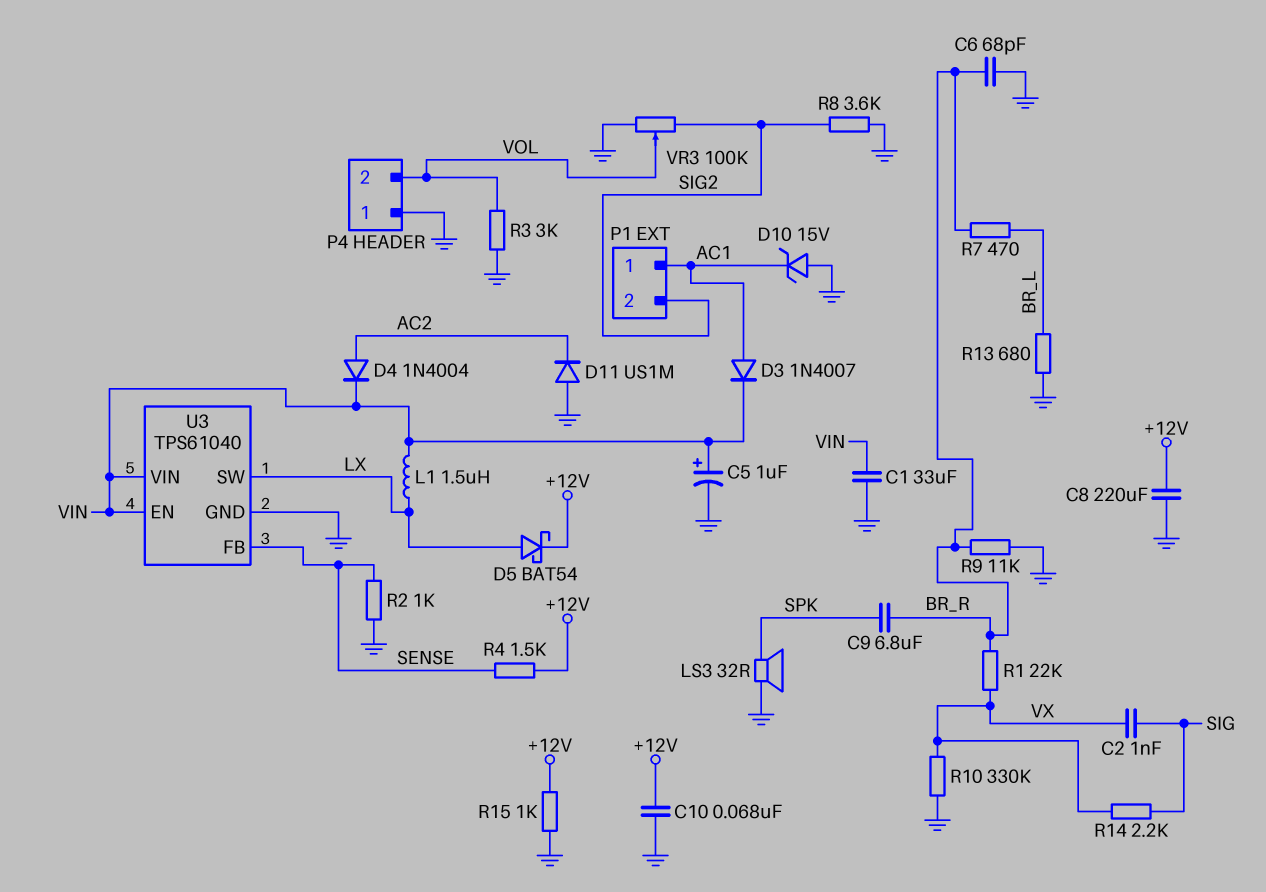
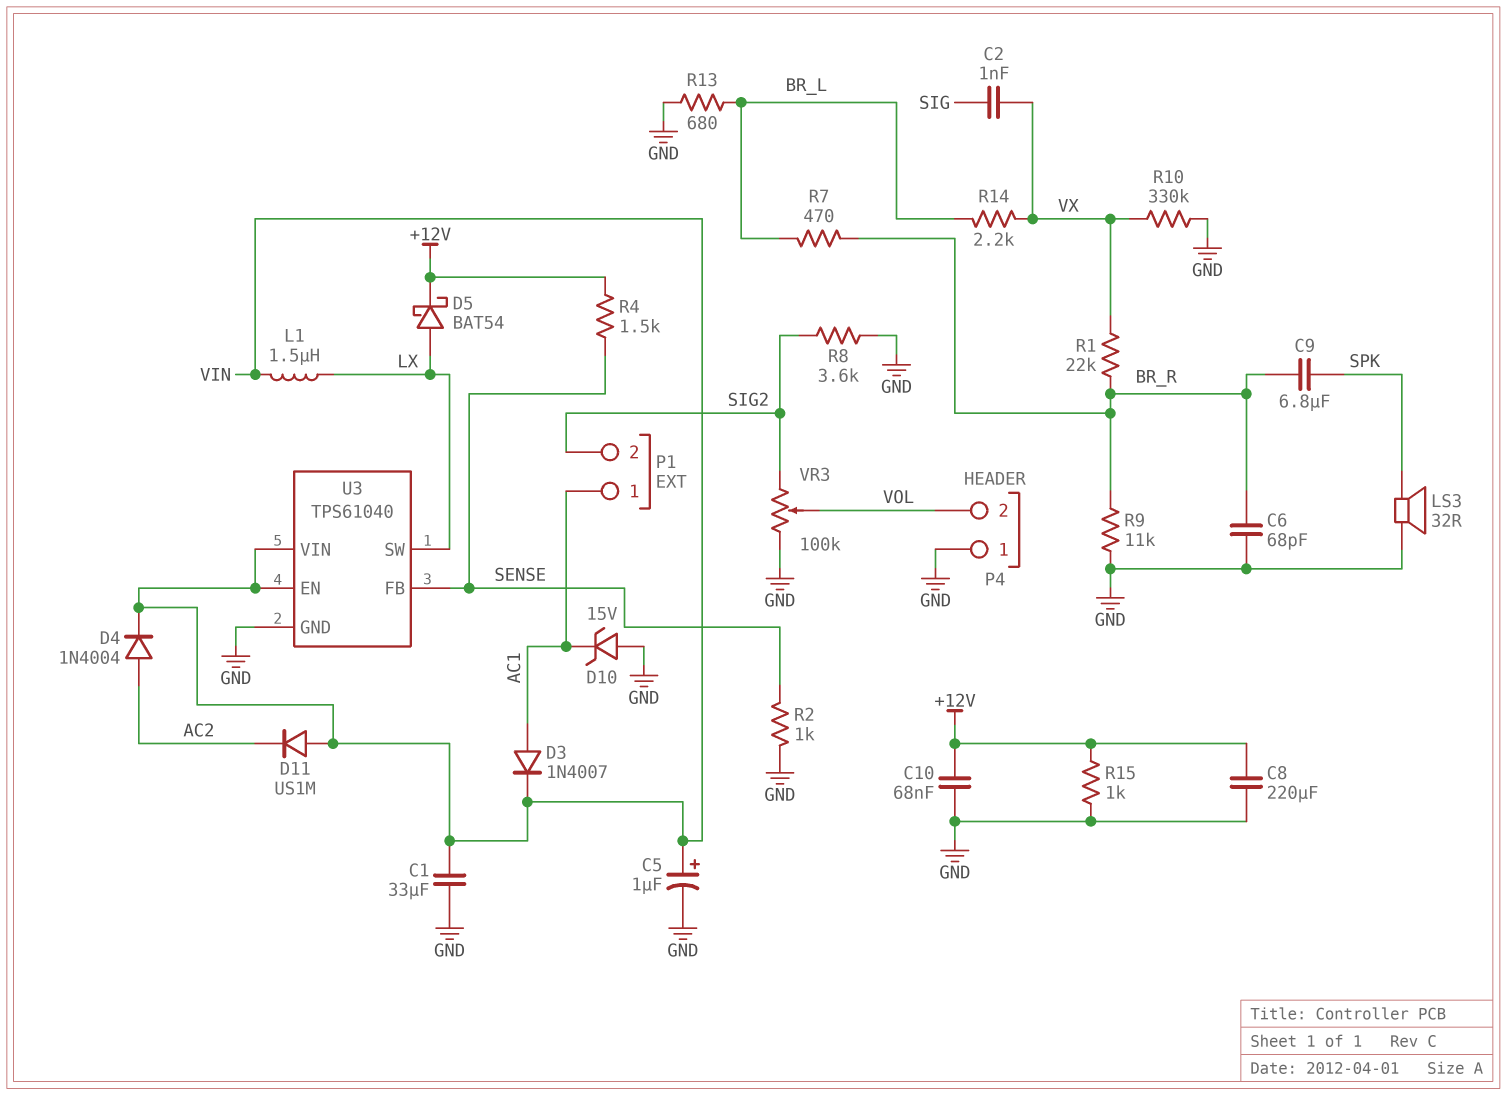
D11: diode US1M (A GND, K AC2) -> diode US1M (A VIN, K AC2)
R3: 3k (GND, VOL) -> none
R14: 2.2k (SIG, VX) -> 2.2k (BR_L, VX)

